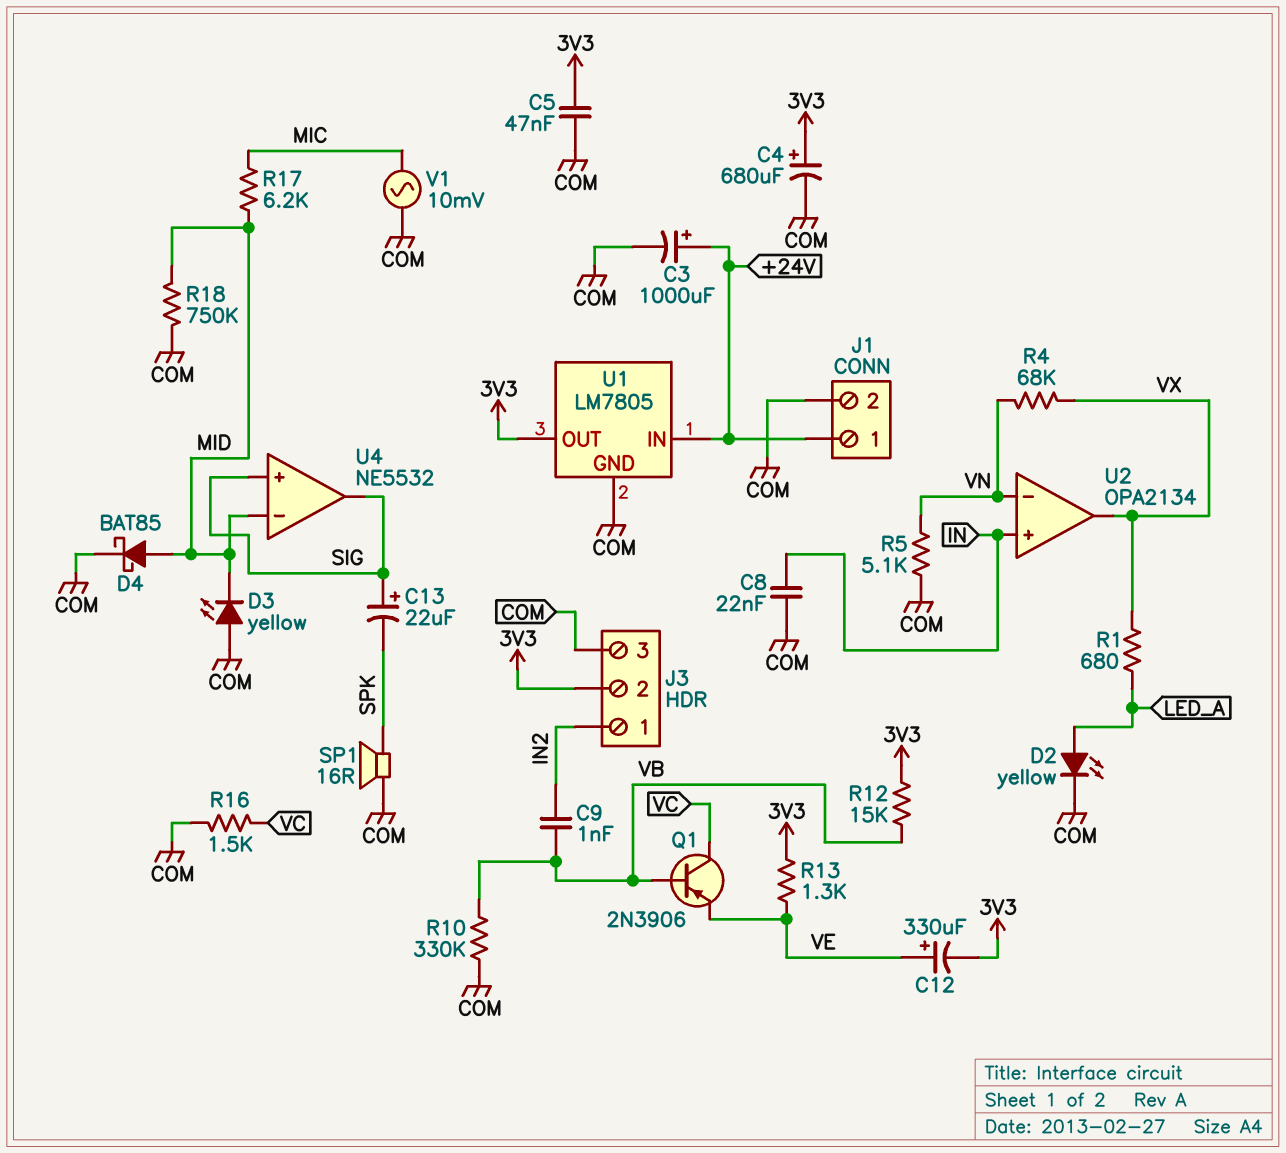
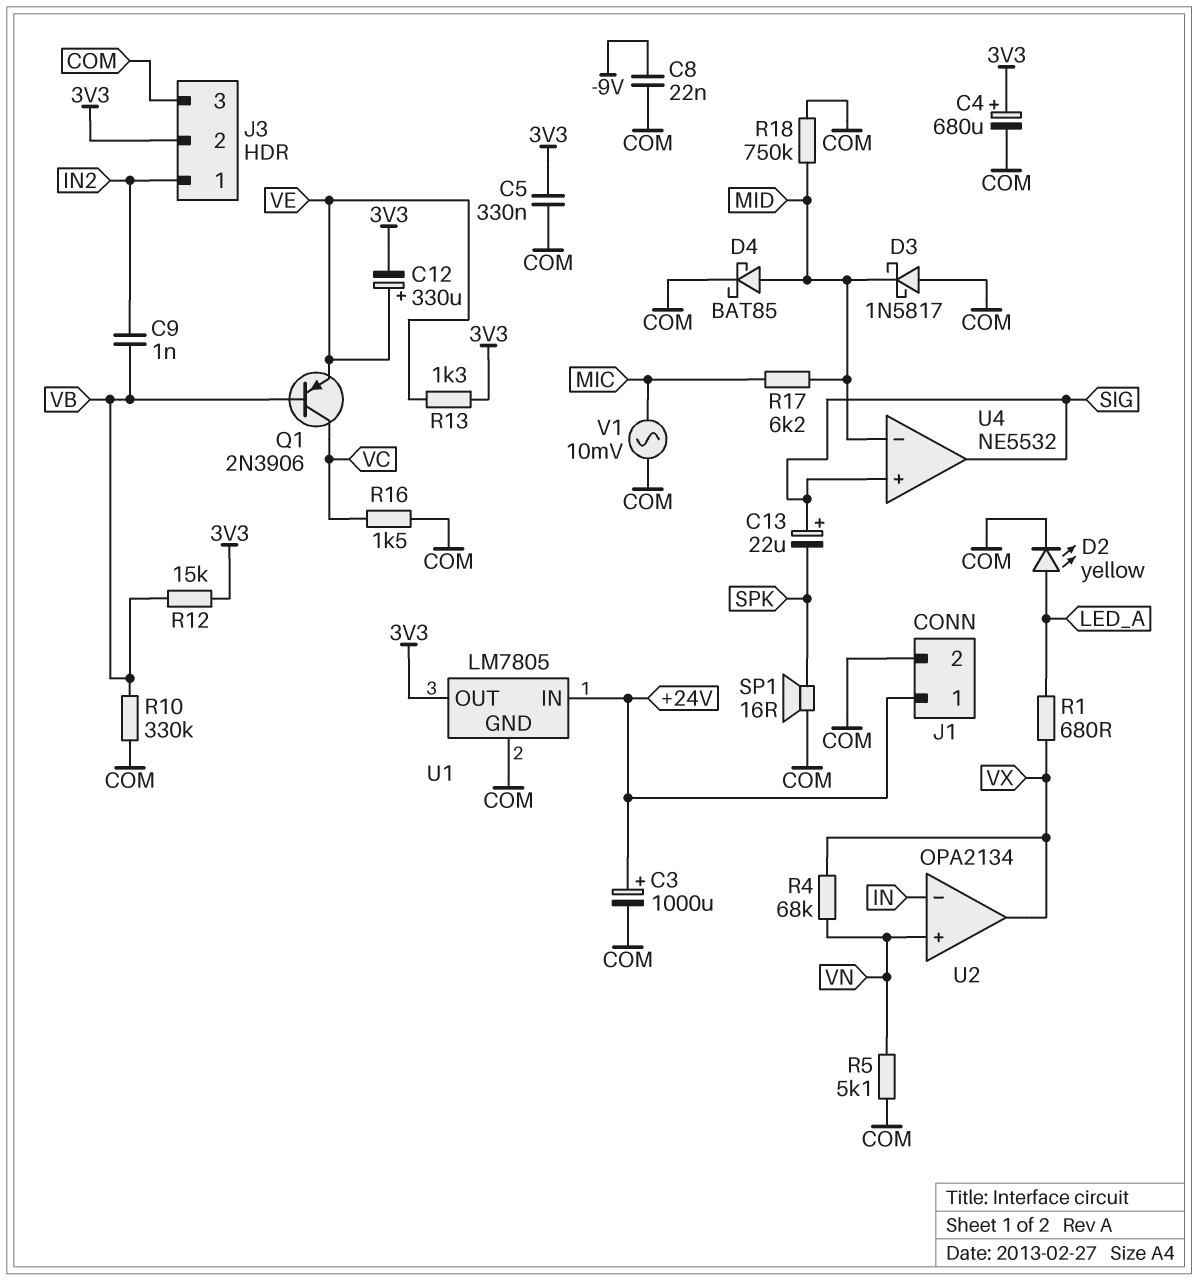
C5: 47nF (3V3, COM) -> 330nF (3V3, COM)
C8: 22nF (COM, IN) -> 22nF (-9V, COM)
D3: LED yellow (A COM, K MID) -> schottky 1N5817 (A COM, K MID)
U2 pin in+: IN -> VN
U2 pin in-: VN -> IN

